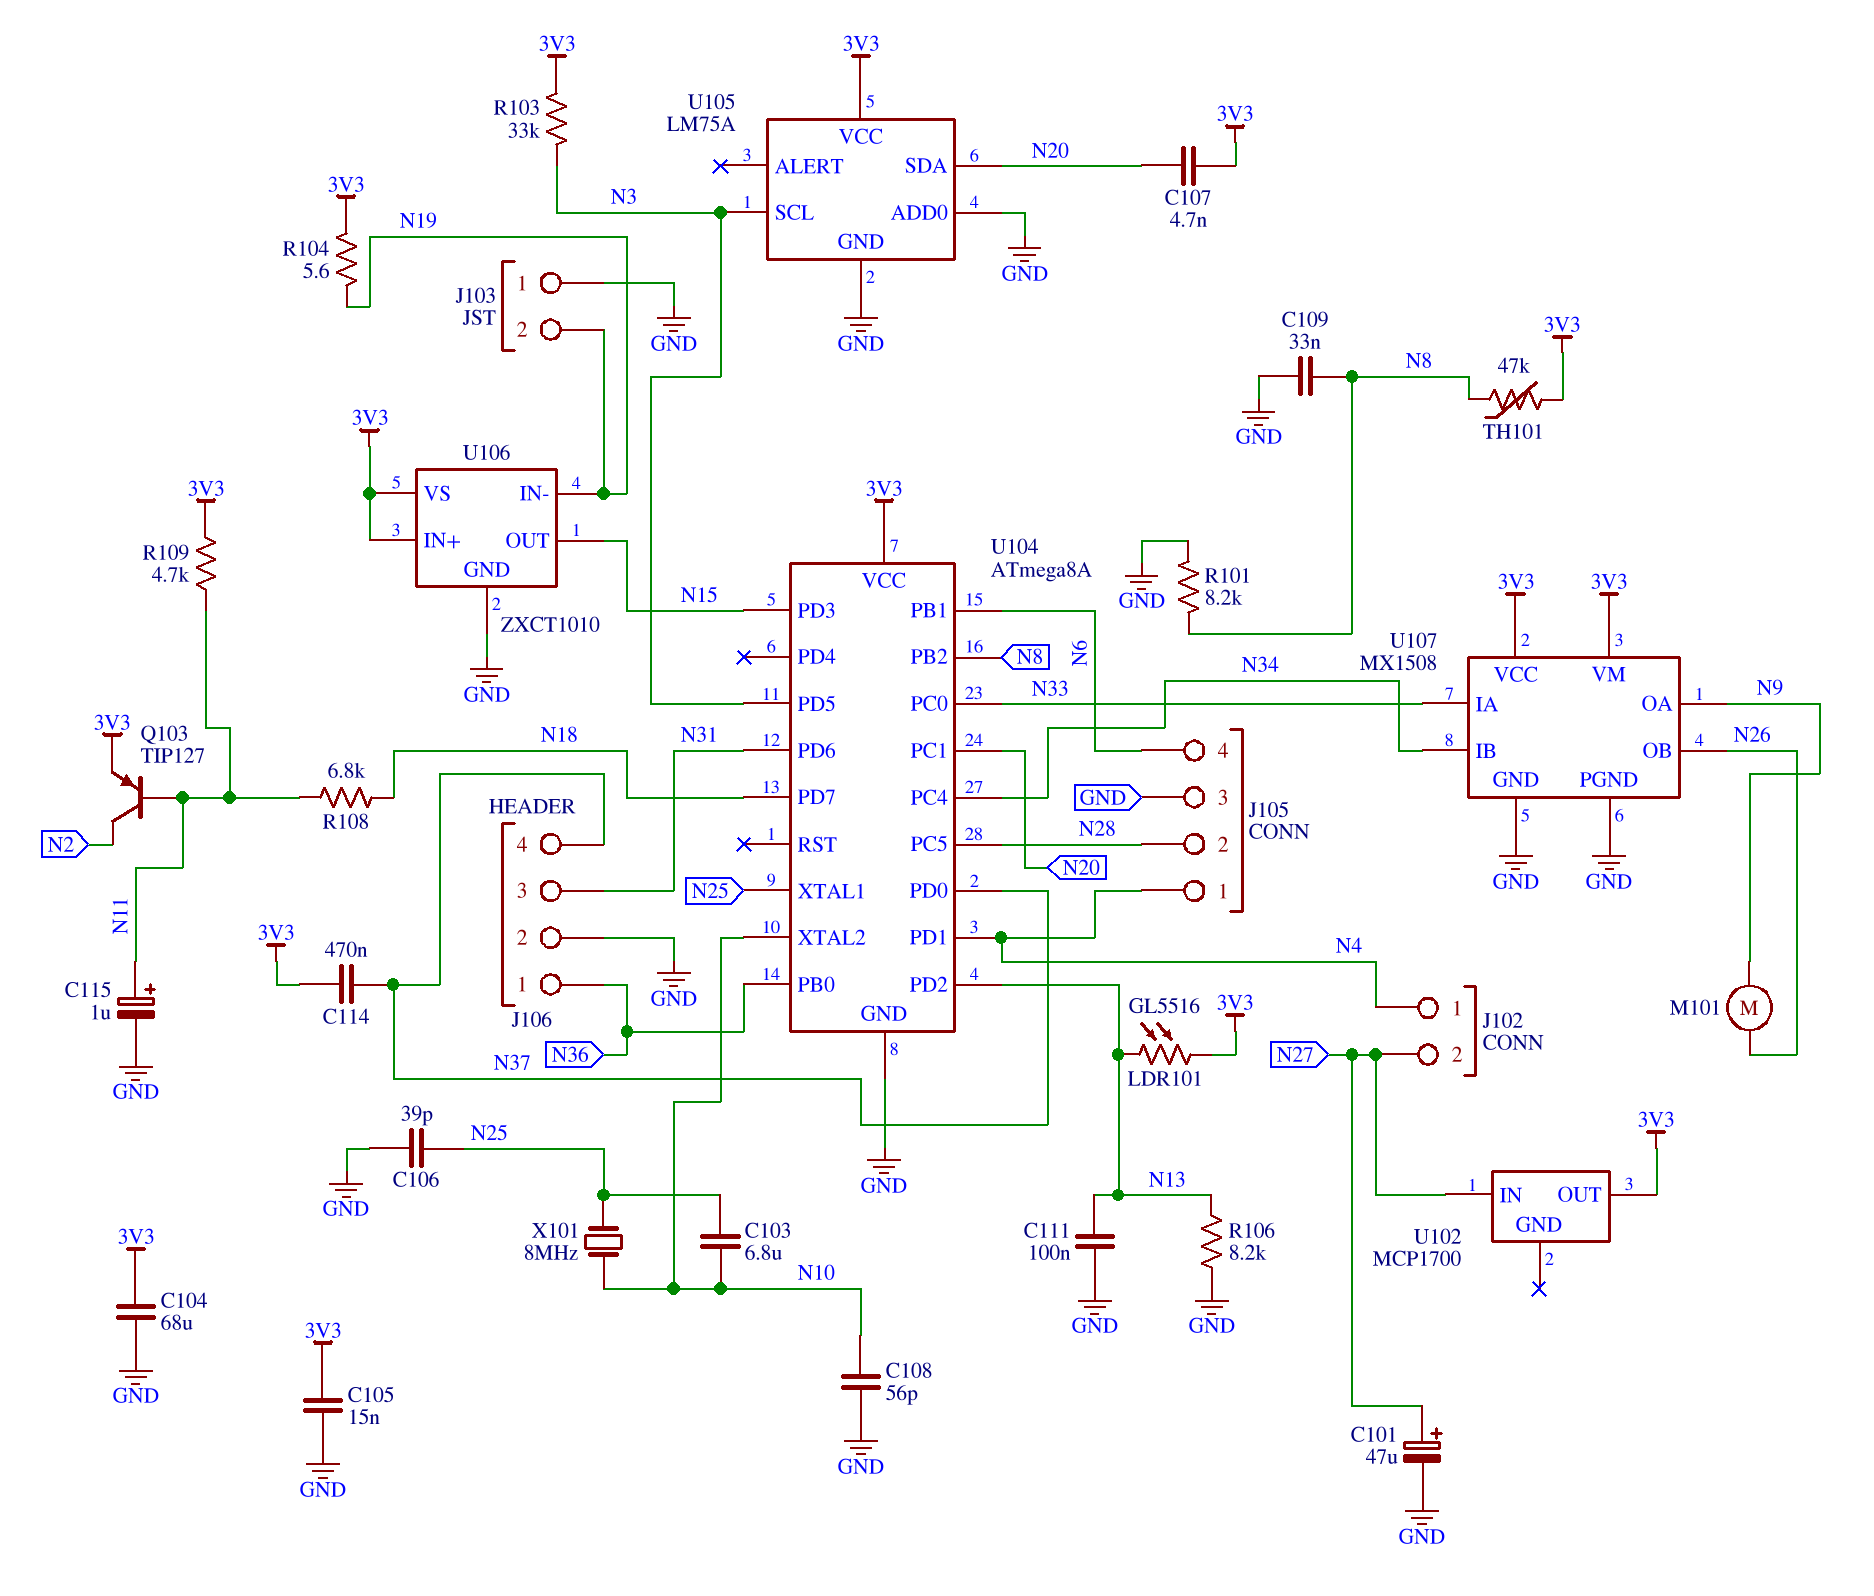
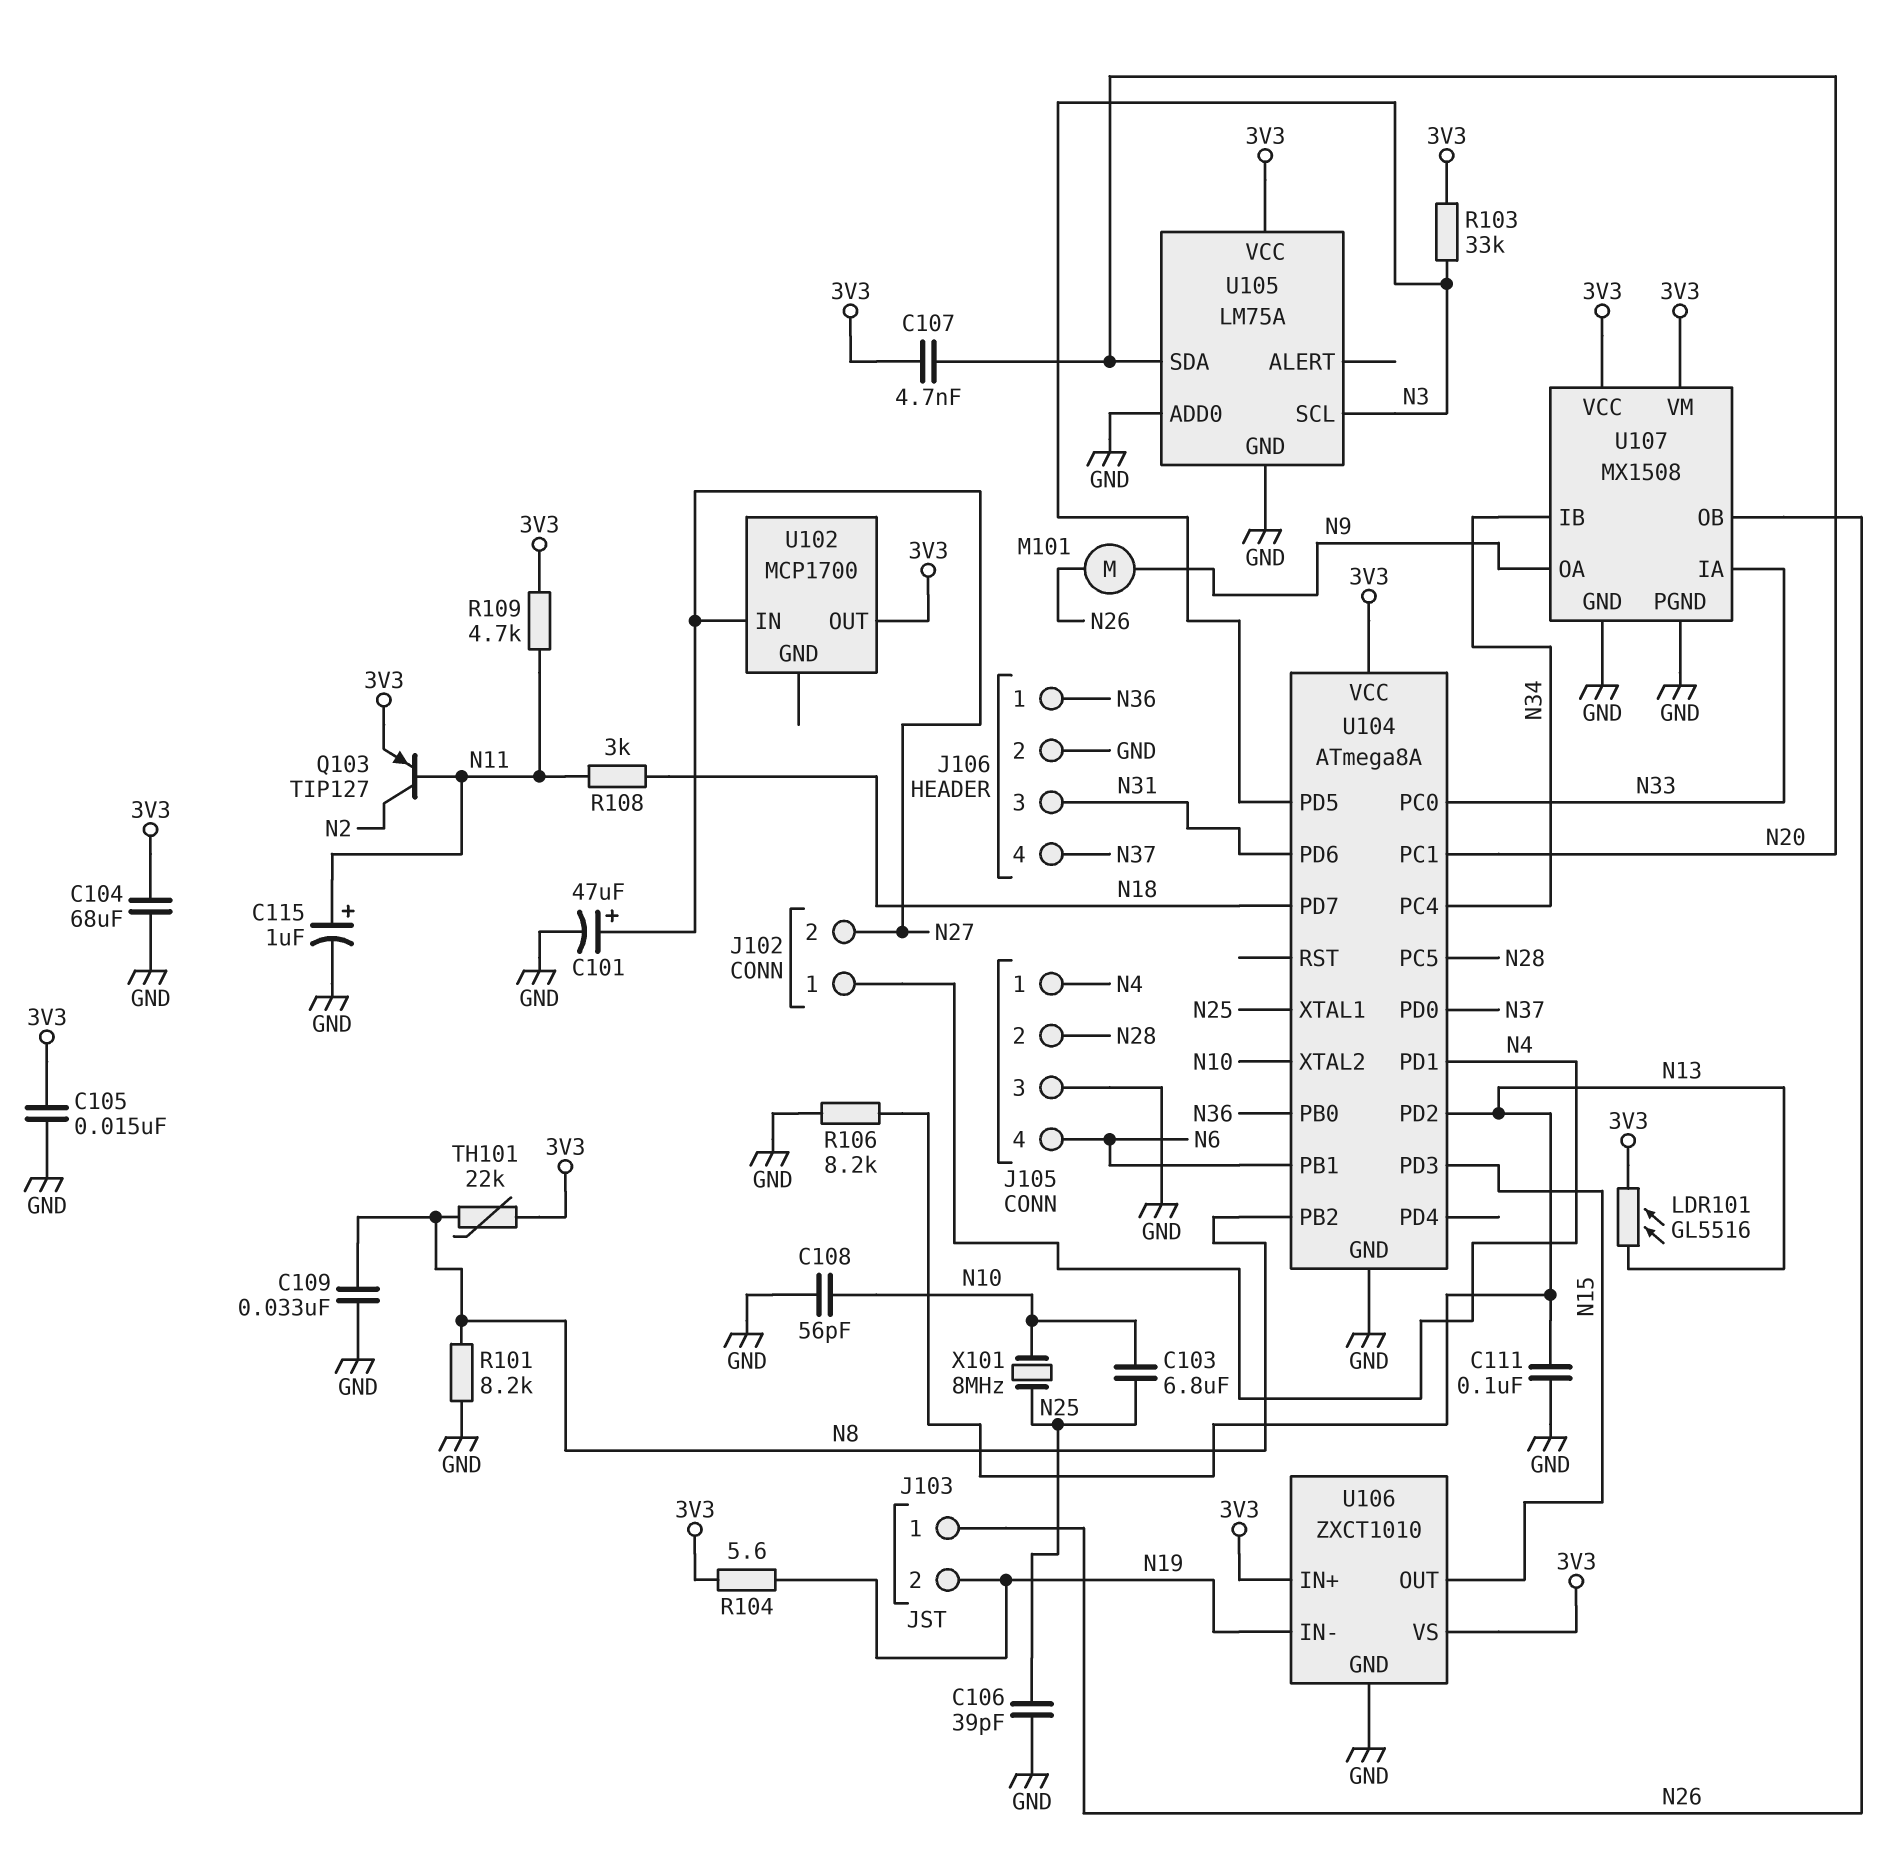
C114: 470nF (3V3, N37) -> none
J103 pin 1: GND -> N26
R108: 6.8k (N11, N18) -> 3k (N11, N18)
TH101: 47k (3V3, N8) -> 22k (3V3, N8)

